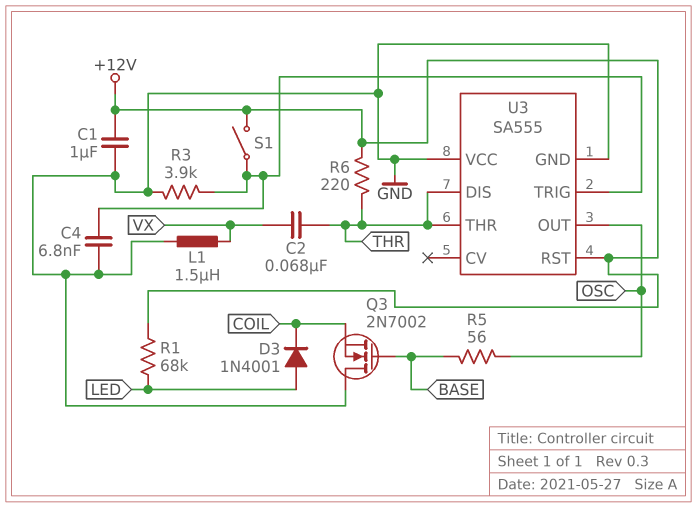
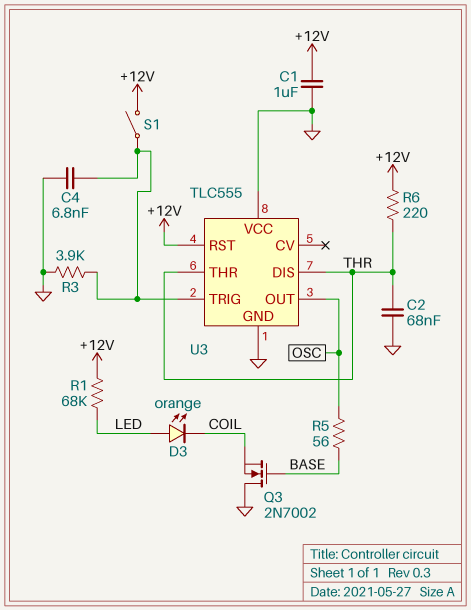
C2: 68nF (THR, VX) -> 68nF (GND, THR)
D3: diode 1N4001 (A LED, K COIL) -> LED orange (A LED, K COIL)
L1: 1.5uH (GND, VX) -> none
U3: SA555 -> TLC555

